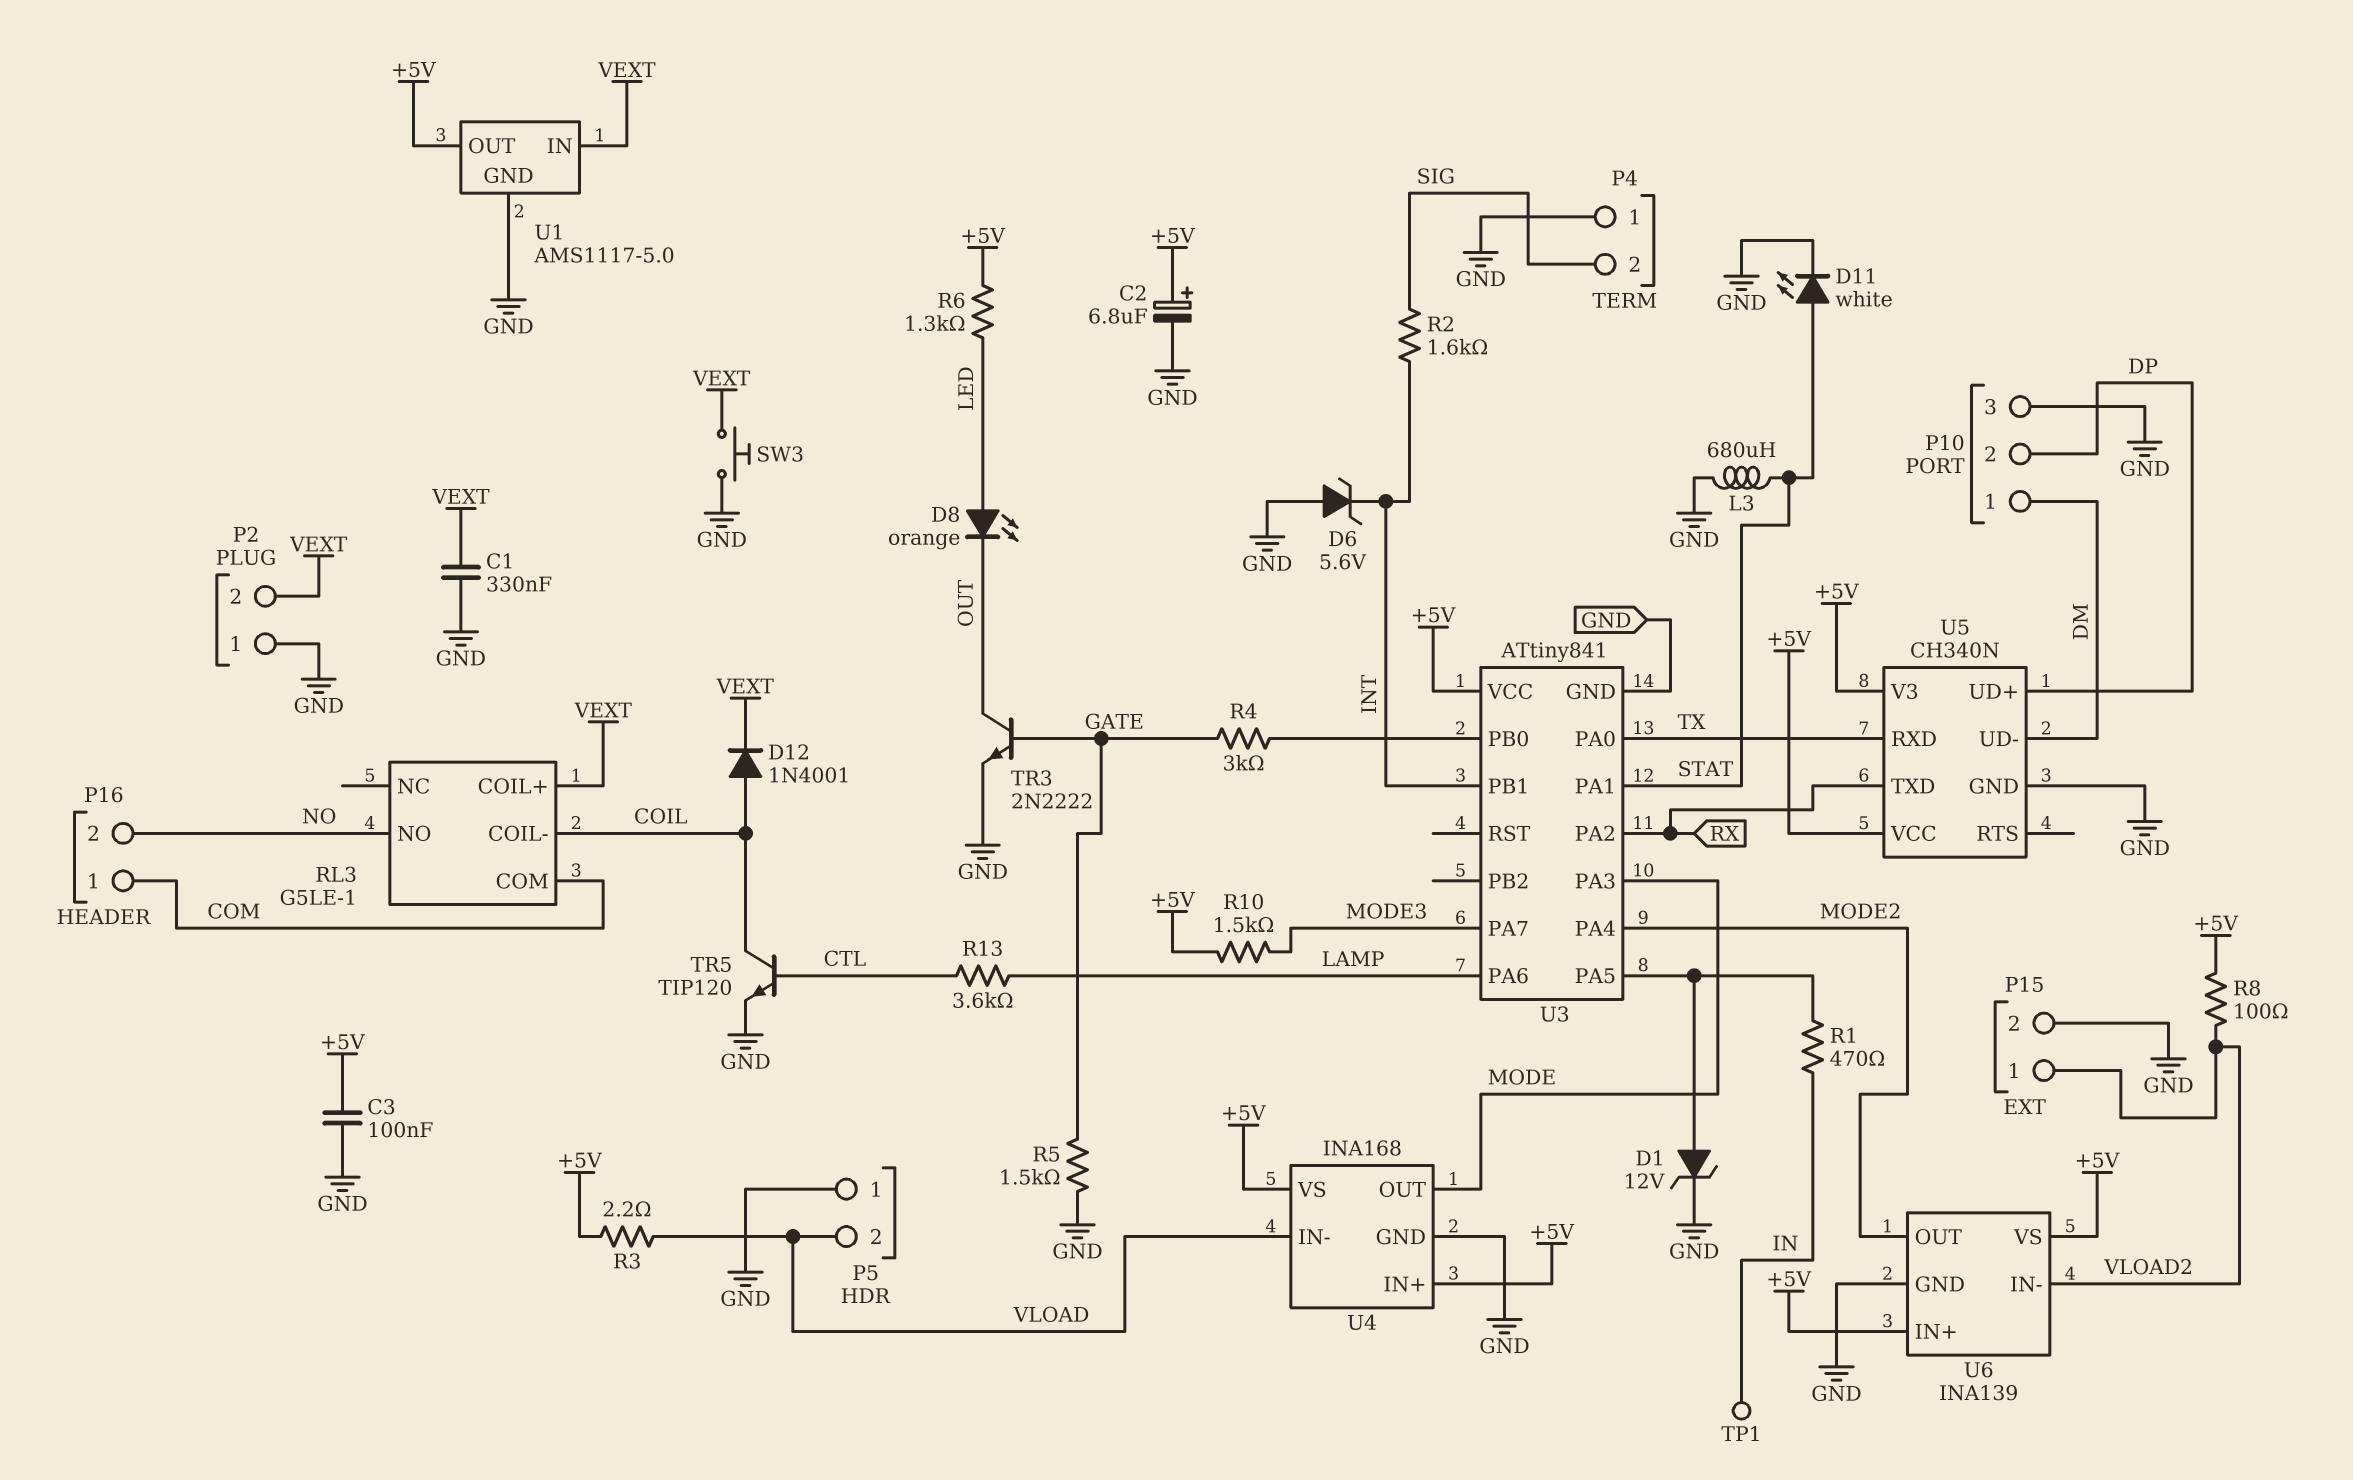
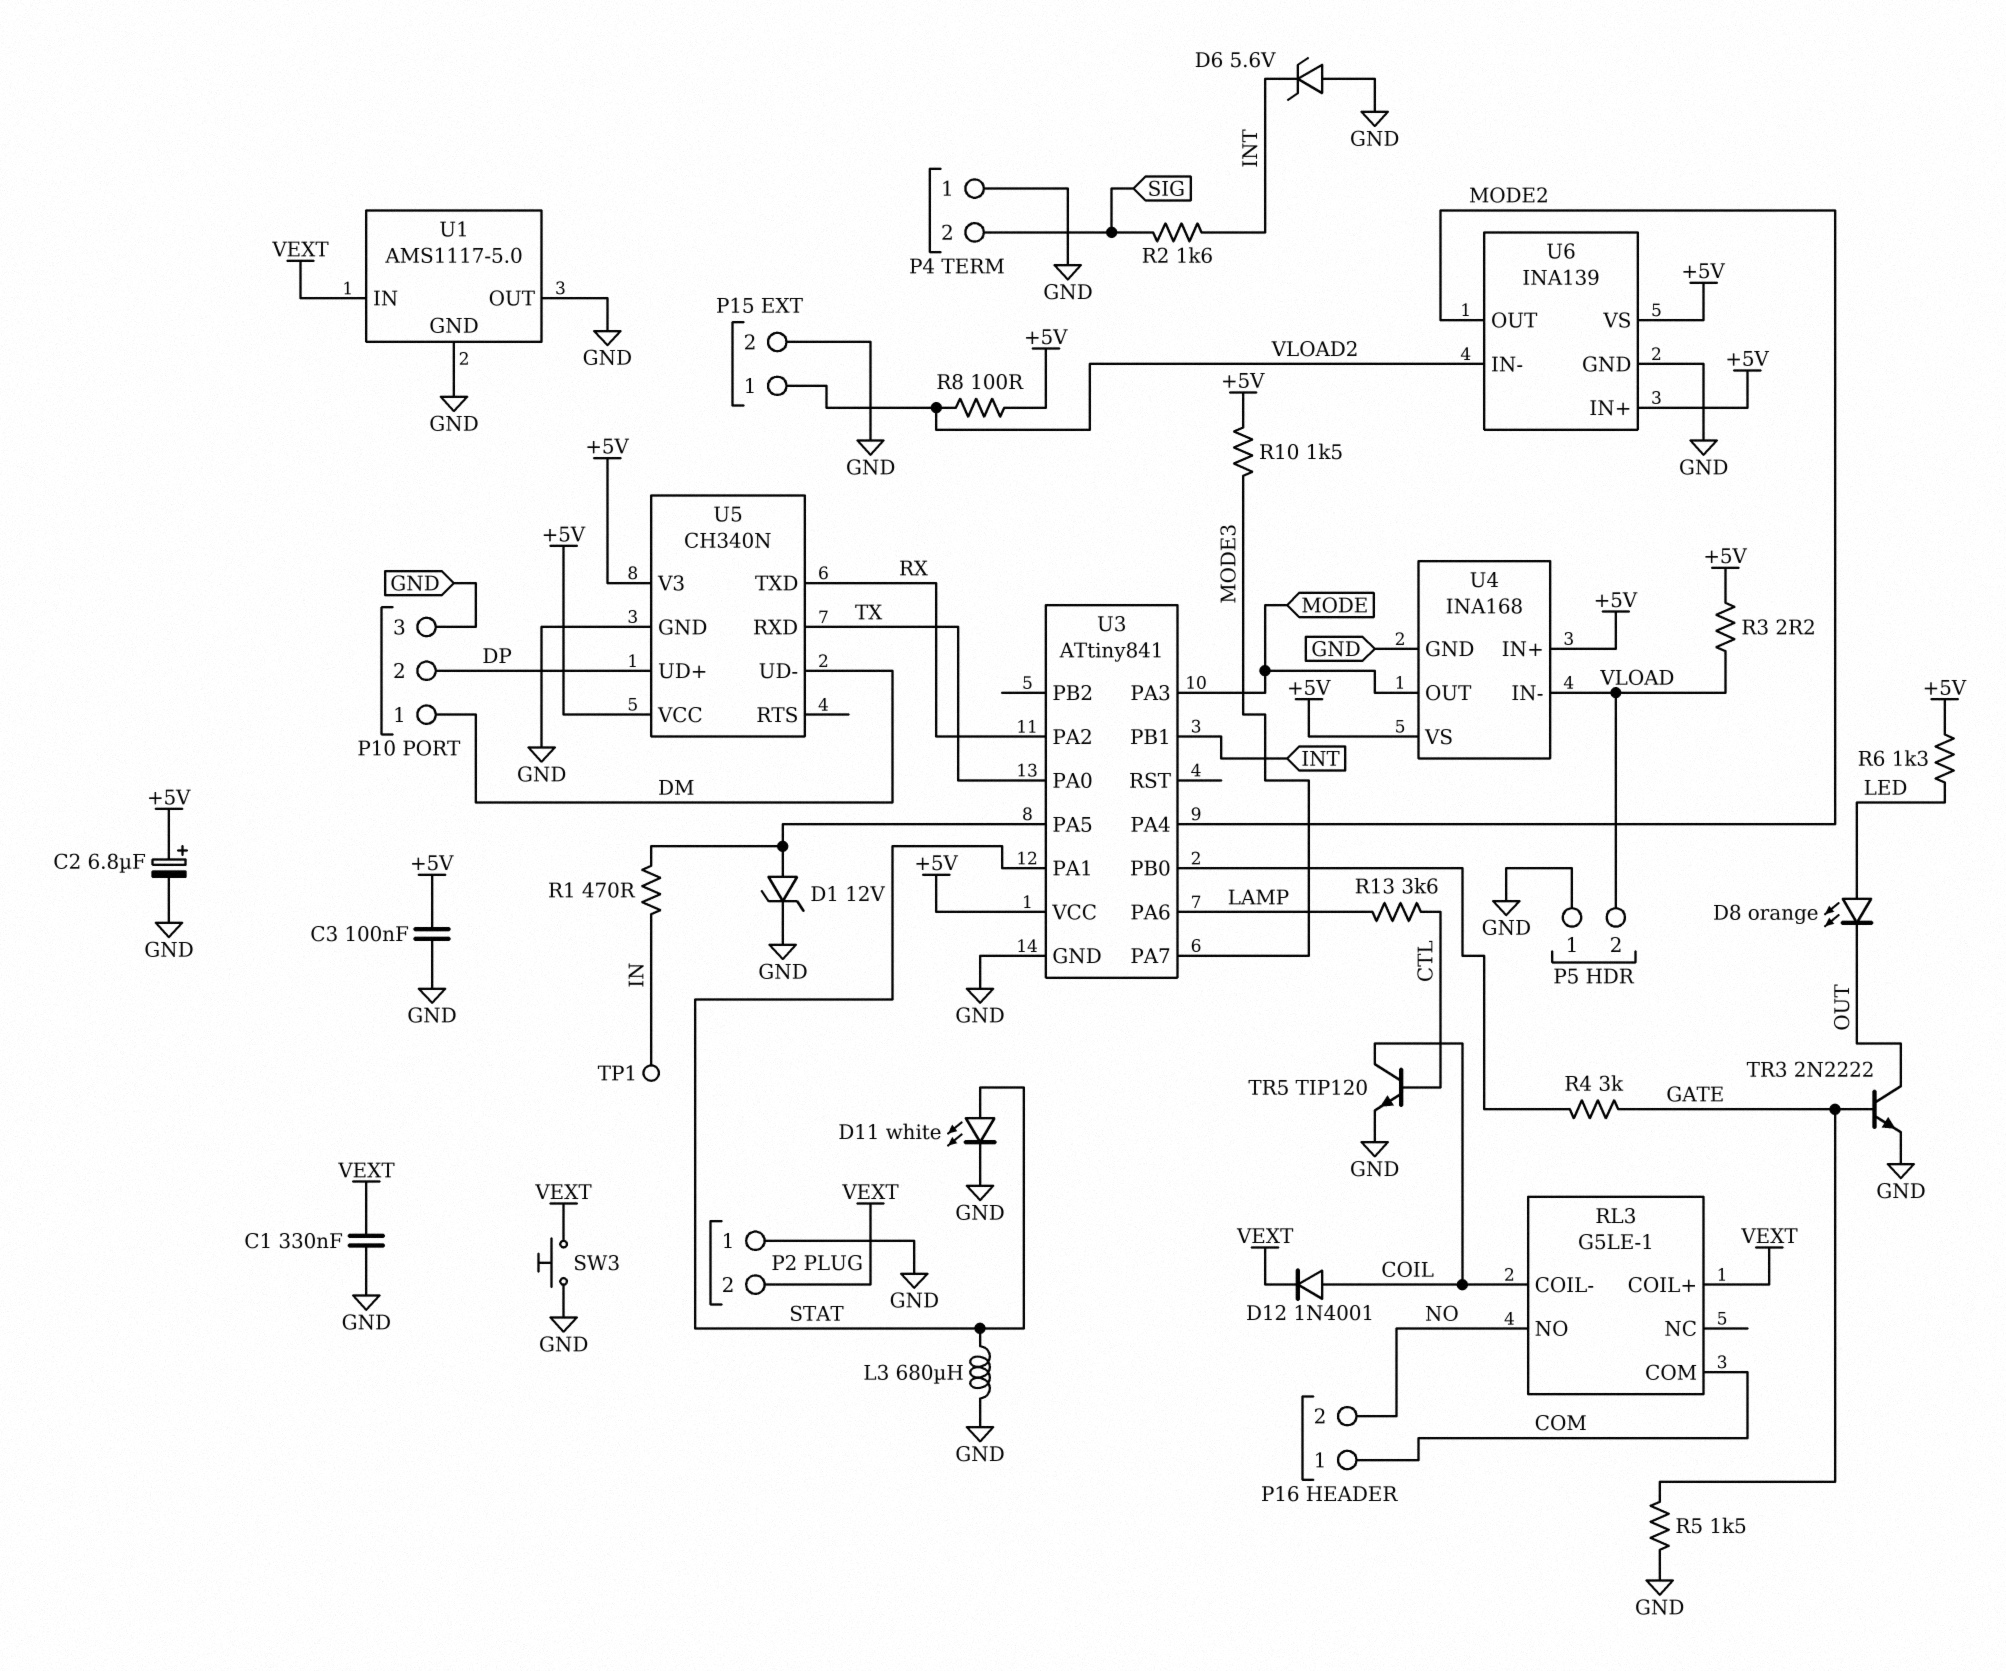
U1 pin OUT: +5V -> GND

